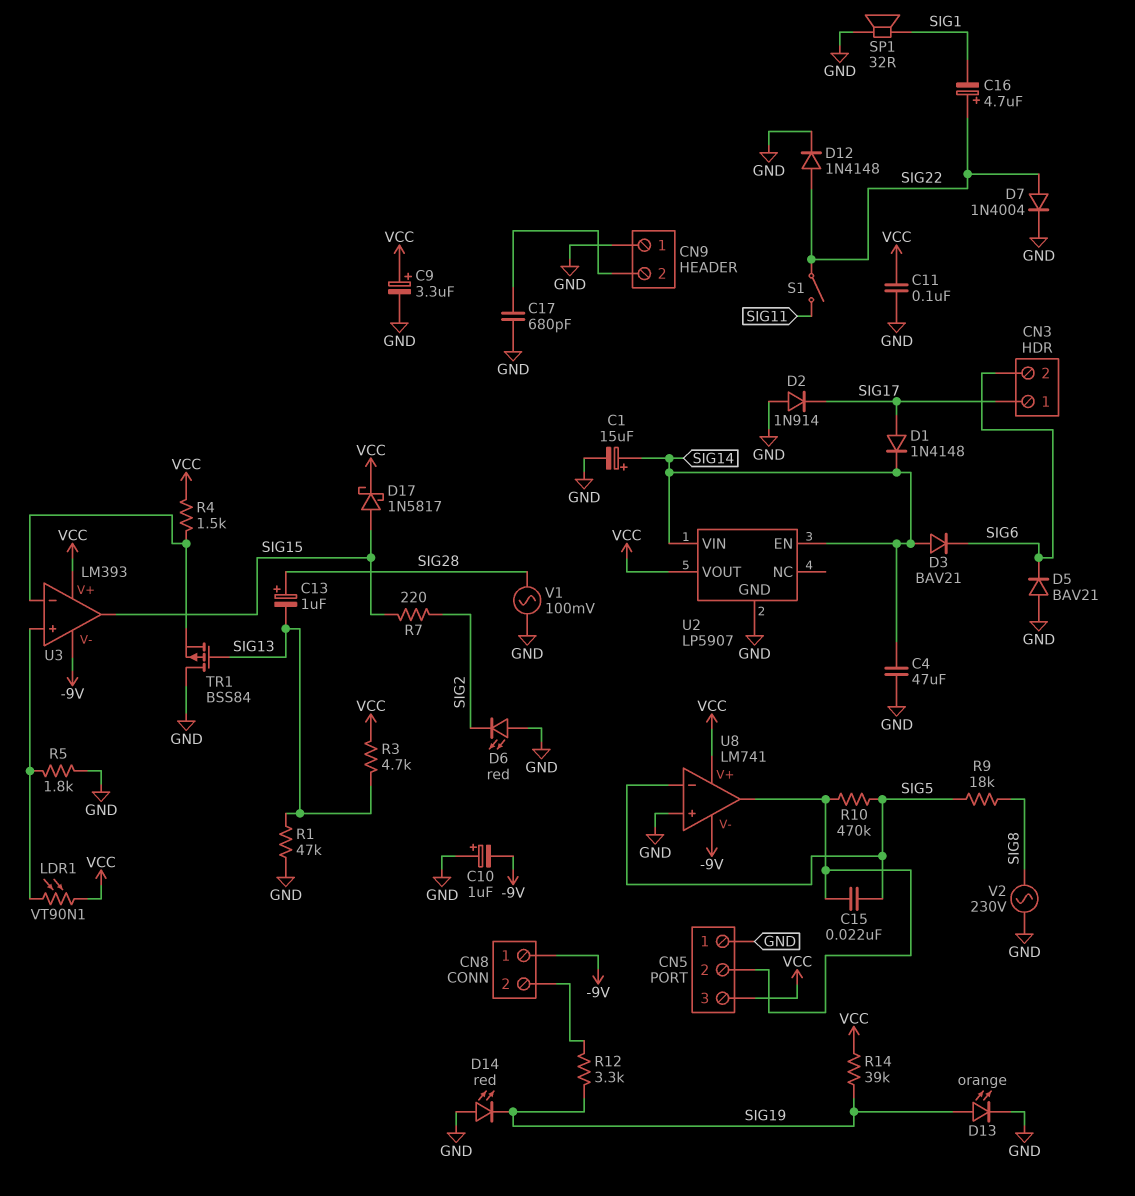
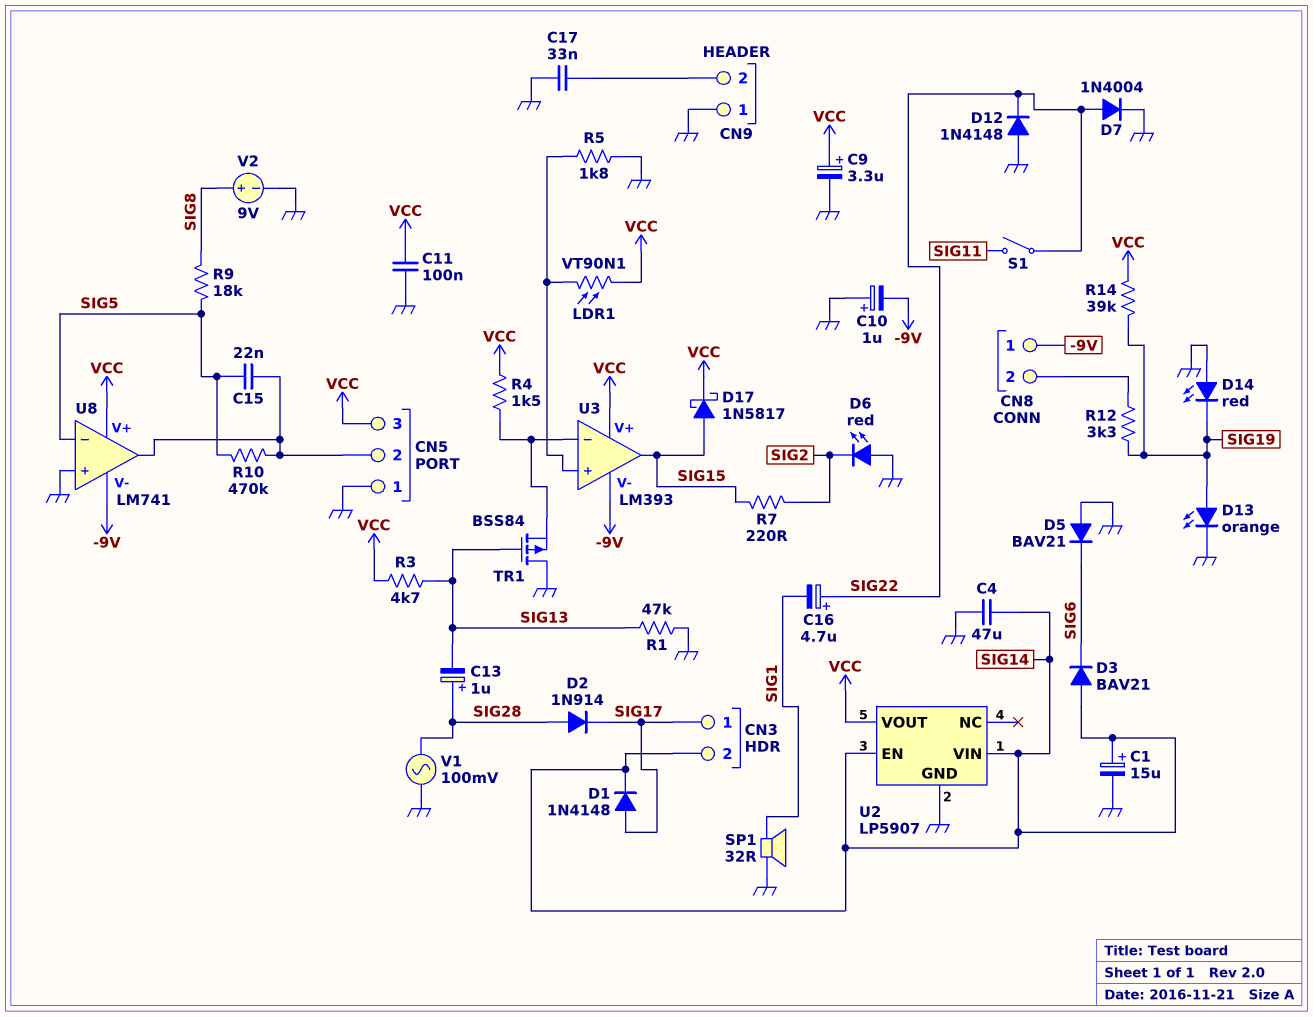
C17: 680pF (CN9/2, GND) -> 33nF (CN9/2, GND)
CN3 pin 2: SIG6 -> SIG14
D2: diode 1N914 (A GND, K SIG17) -> diode 1N914 (A SIG28, K SIG17)
D12: diode 1N4148 (A SIG22, K GND) -> diode 1N4148 (A GND, K SIG22)
V2: AC 230V (GND, SIG8) -> 9V (plus SIG8, minus GND)

